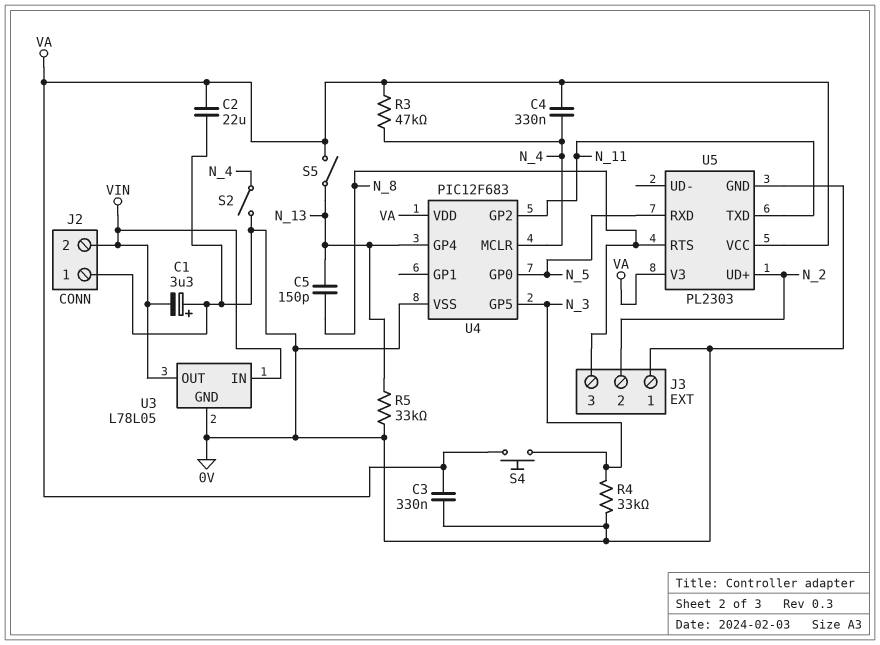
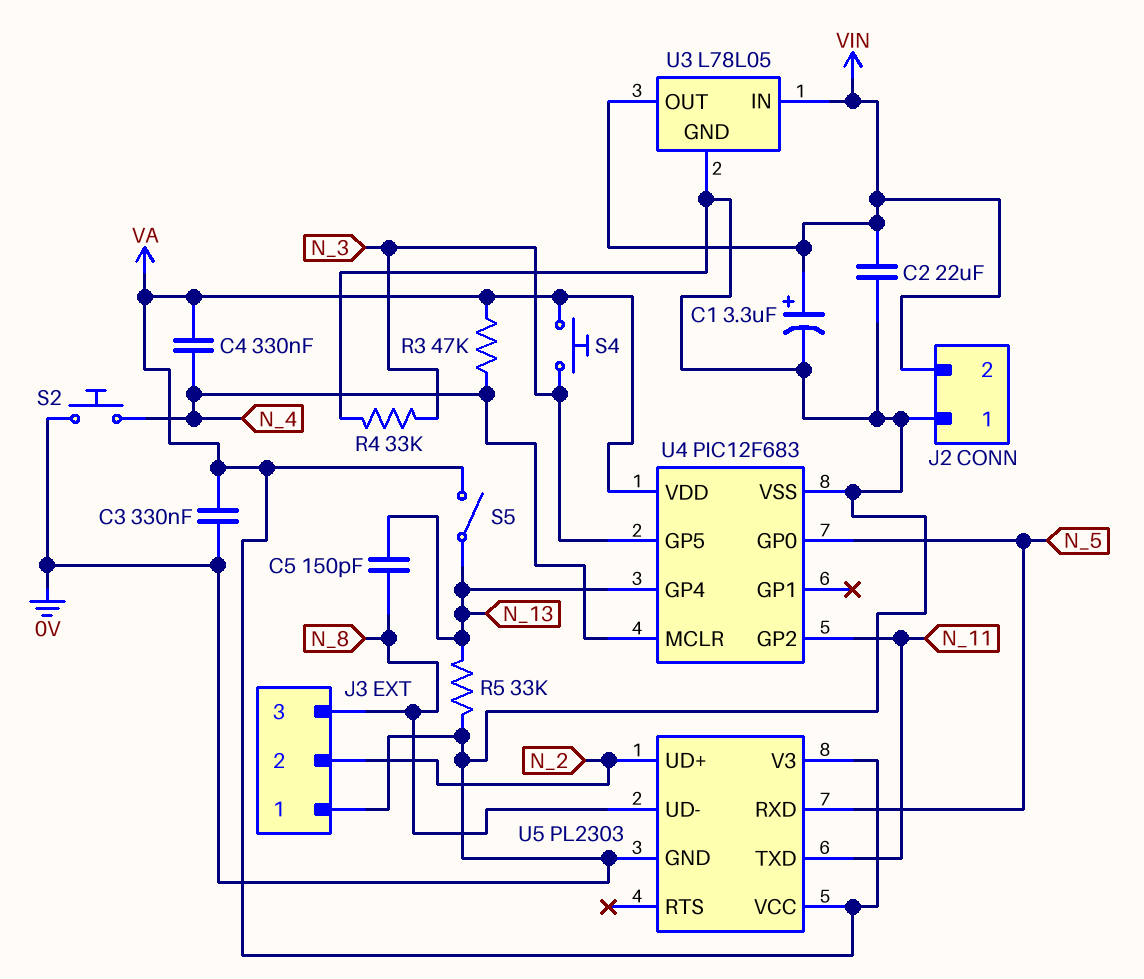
C1: 3.3uF (plus 0V, minus VIN) -> 3.3uF (plus VIN, minus 0V)
C2: 22uF (0V, VA) -> 22uF (0V, VIN)
S2: switch (0V, N_4) -> button (0V, N_4)
U5 pin RTS: N_8 -> none
U5 pin UD-: none -> N_8

